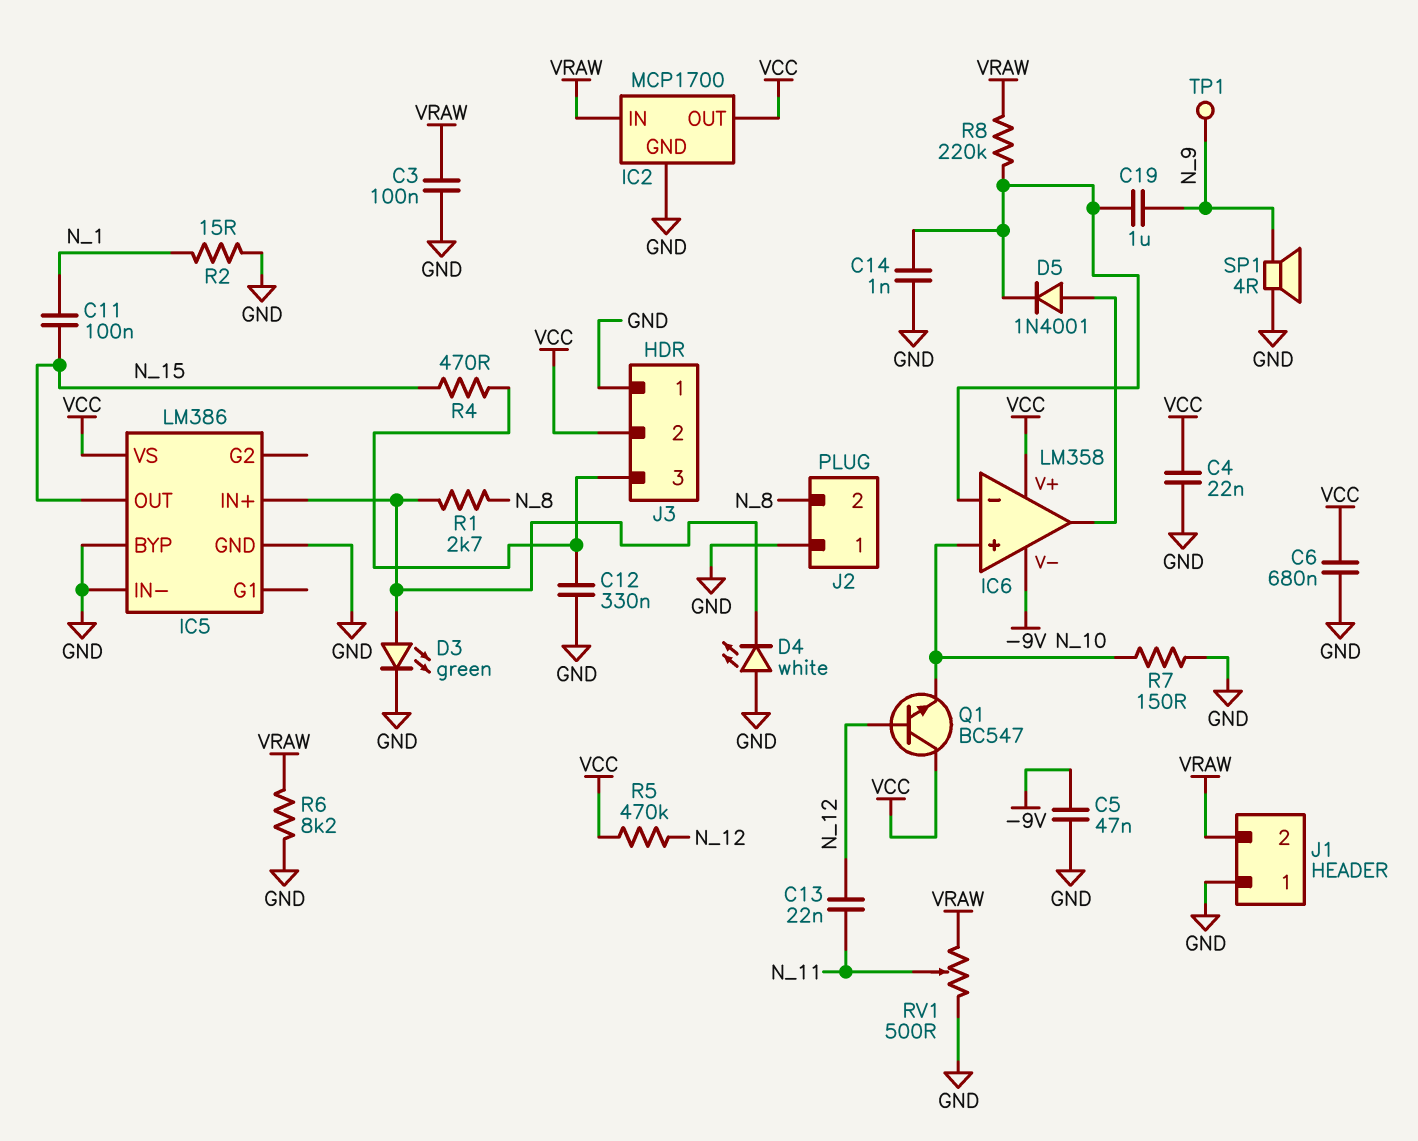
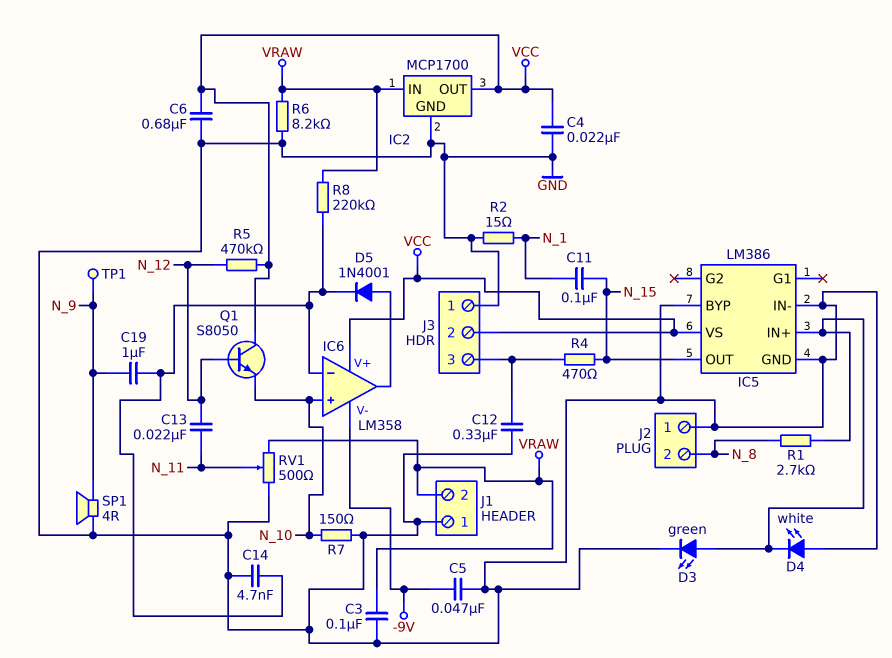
C14: 1nF (GND, IC6/in-) -> 4.7nF (GND, IC6/in-)
Q1: NPN BC547 (B N_12, C VCC, E N_10) -> NPN S8050 (B N_12, C VCC, E N_10)

